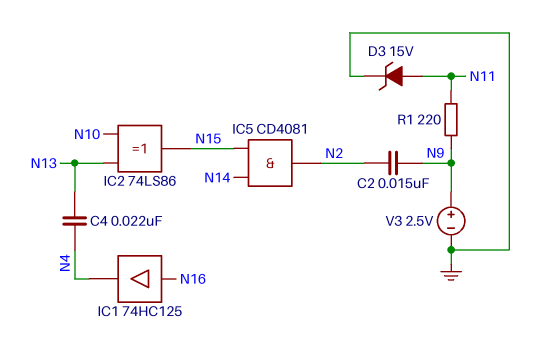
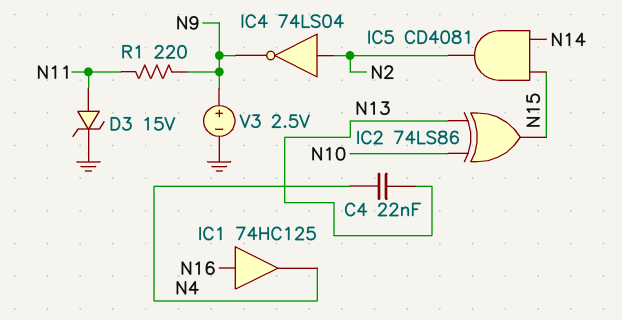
C2: 15nF (N2, N9) -> none
IC4: none -> NOT 74LS04 (in N2, out N9)

